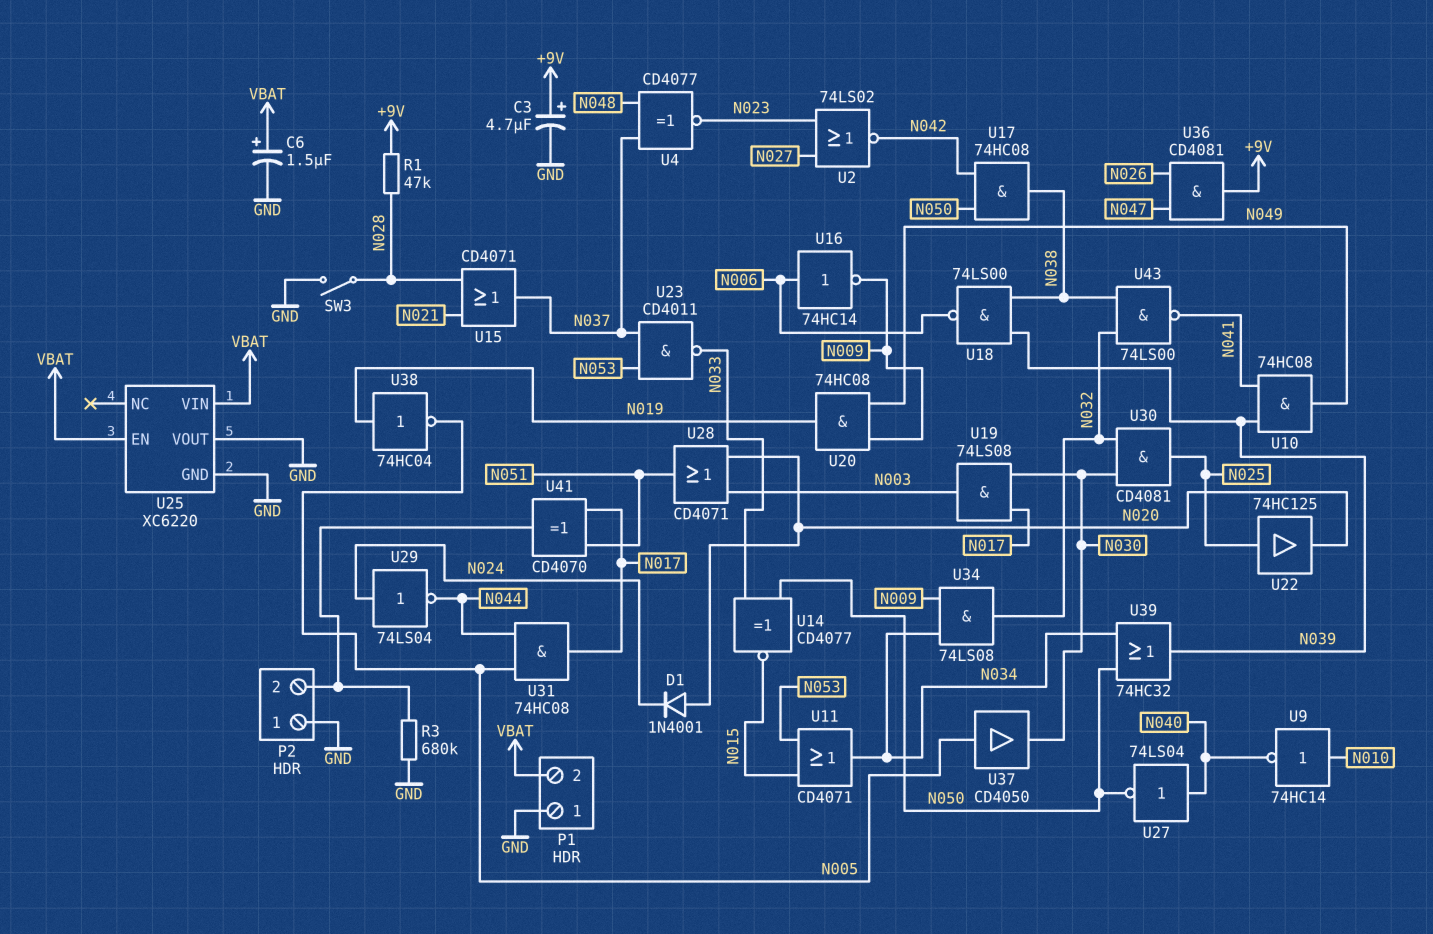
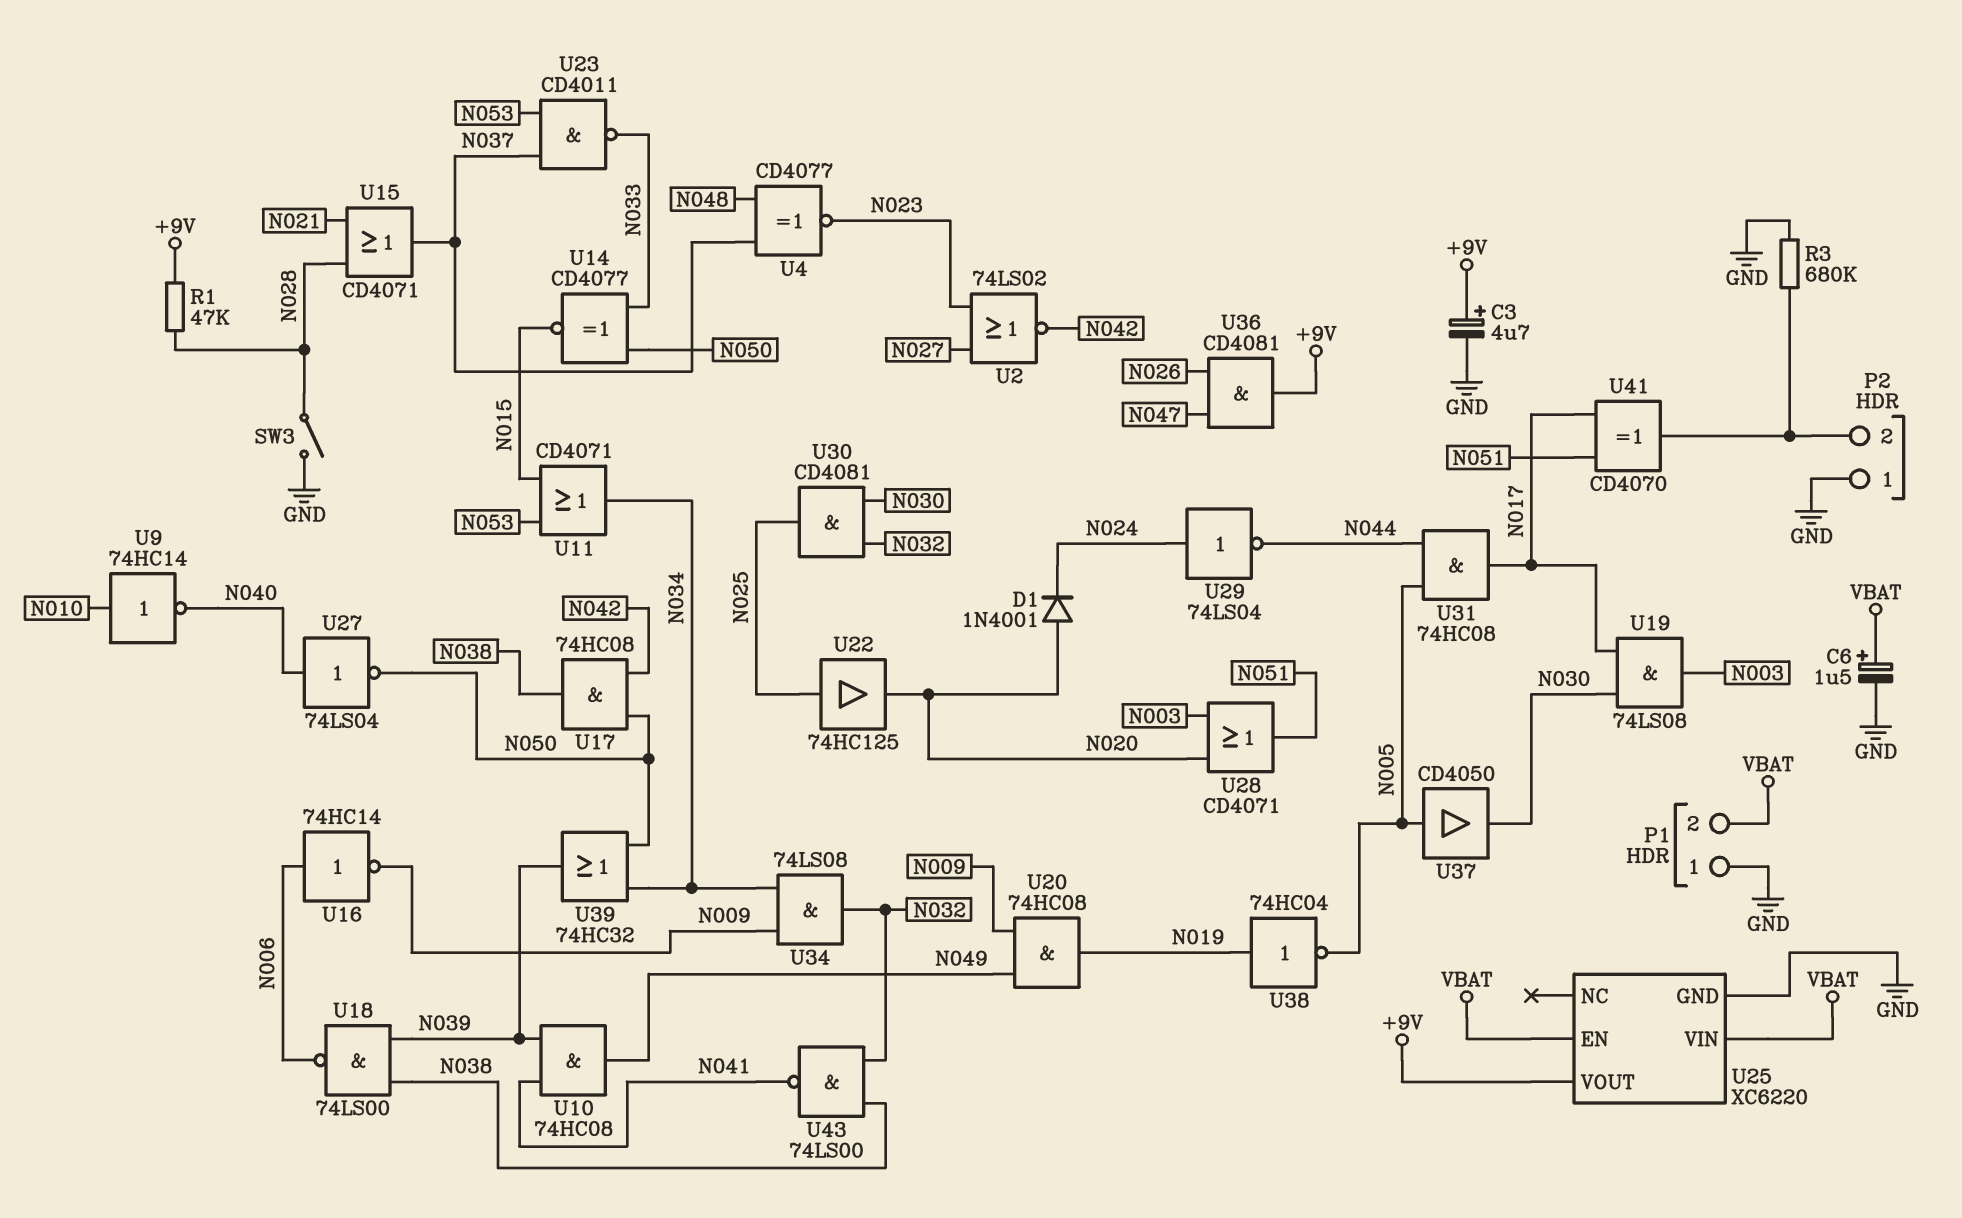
U25 pin VOUT: GND -> +9V

